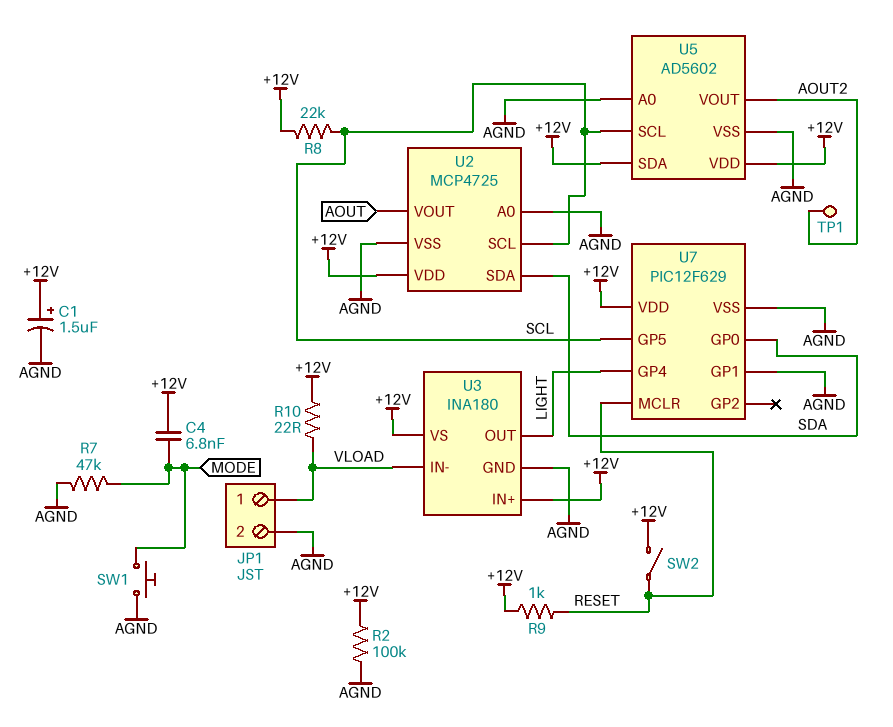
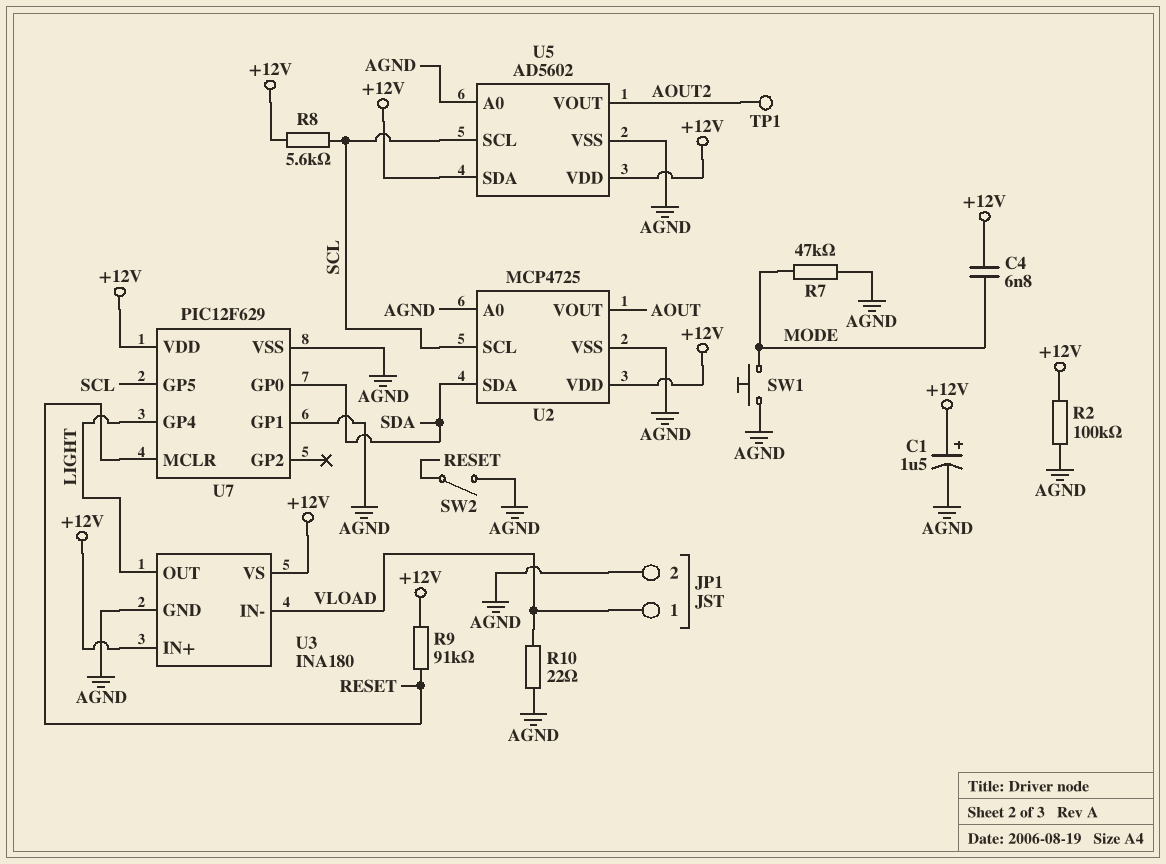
R8: 22k (+12V, SCL) -> 5.6k (+12V, SCL)
R9: 1k (+12V, RESET) -> 91k (+12V, RESET)
R10: 22 (+12V, VLOAD) -> 22 (AGND, VLOAD)
SW2: switch (+12V, RESET) -> switch (AGND, RESET)

